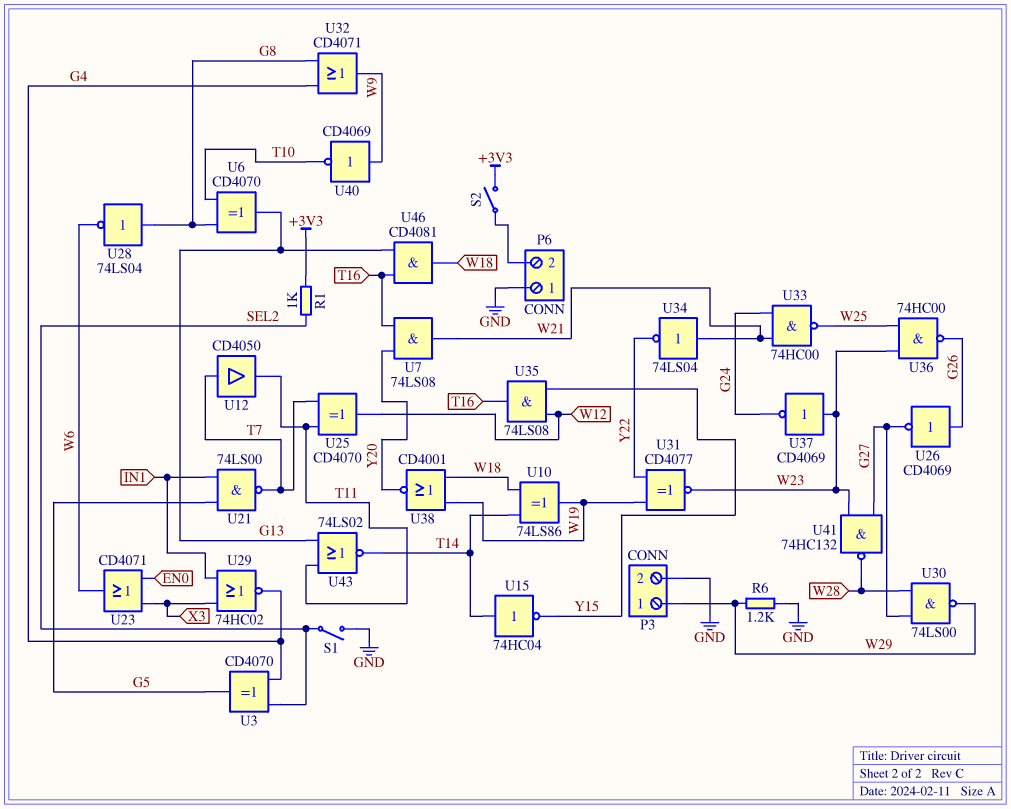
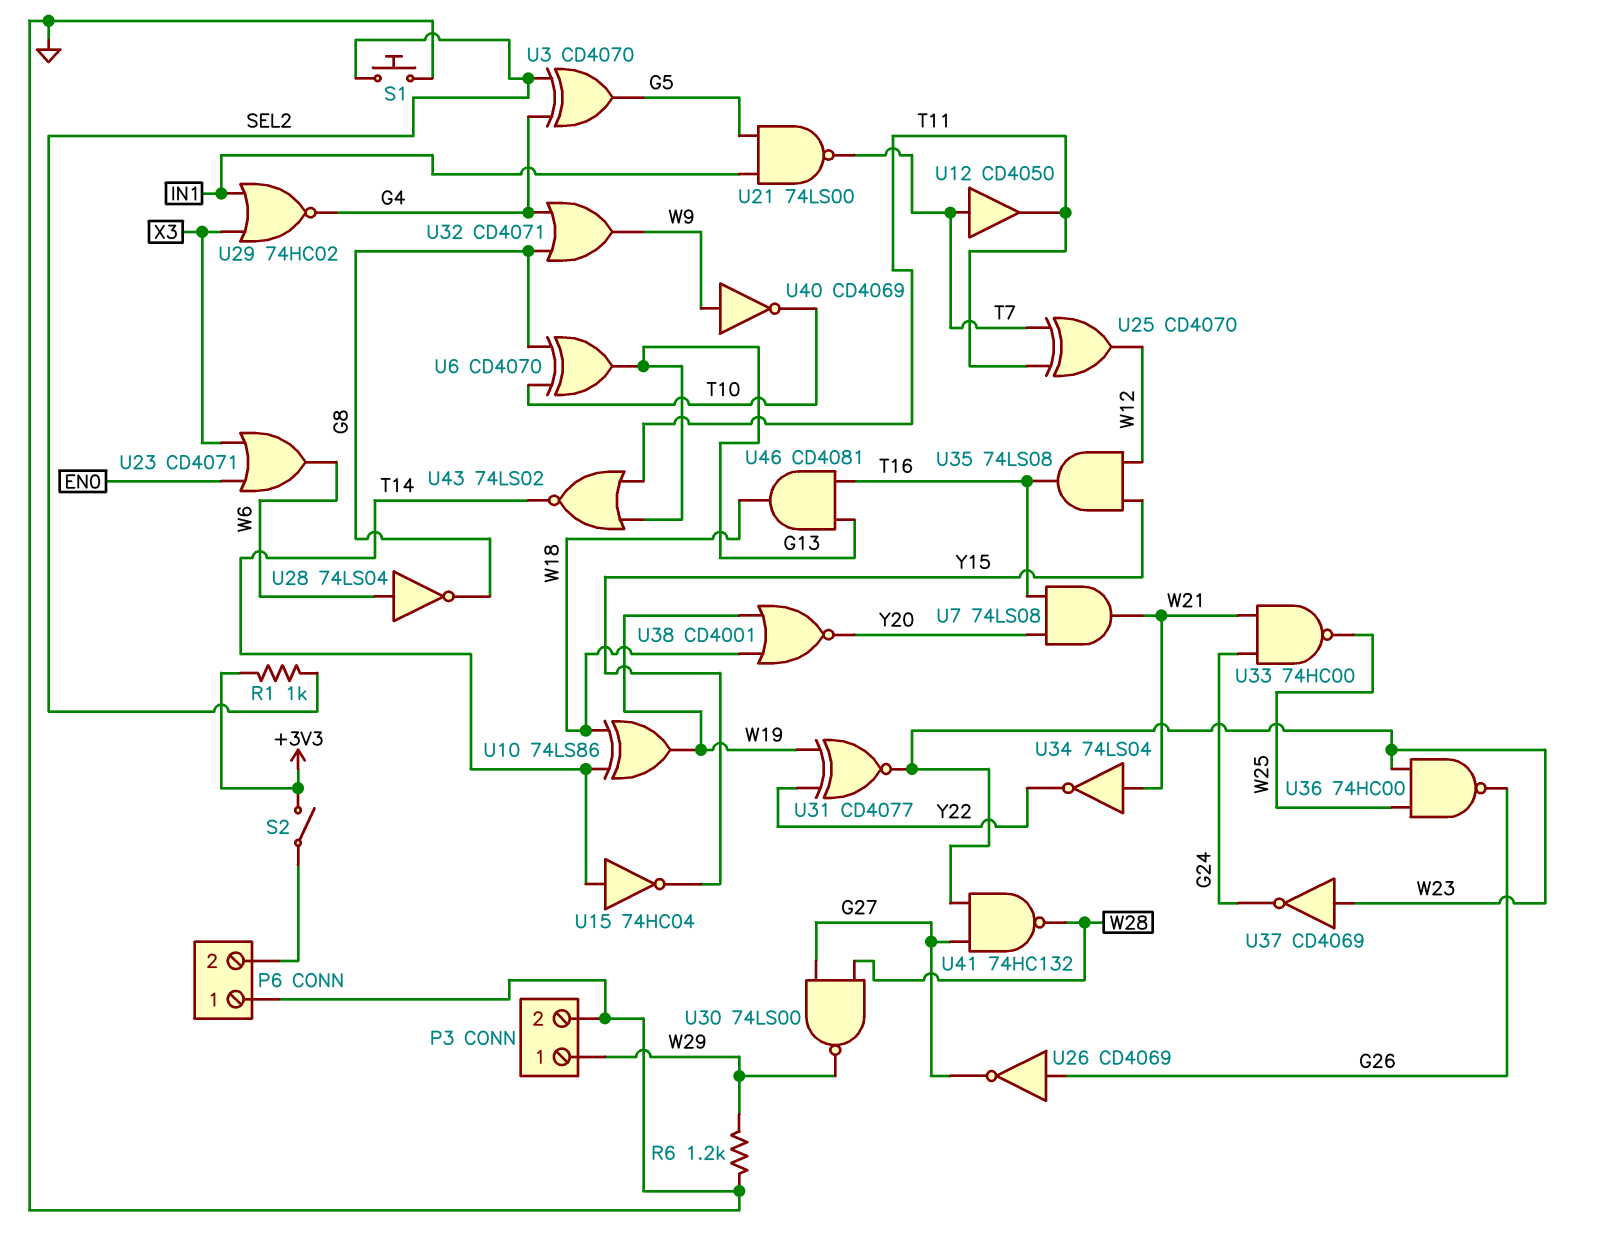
S1: switch (GND, SEL2) -> button (GND, SEL2)
U28: NOT 74LS04 (in G8, out W6) -> NOT 74LS04 (in W6, out G8)

